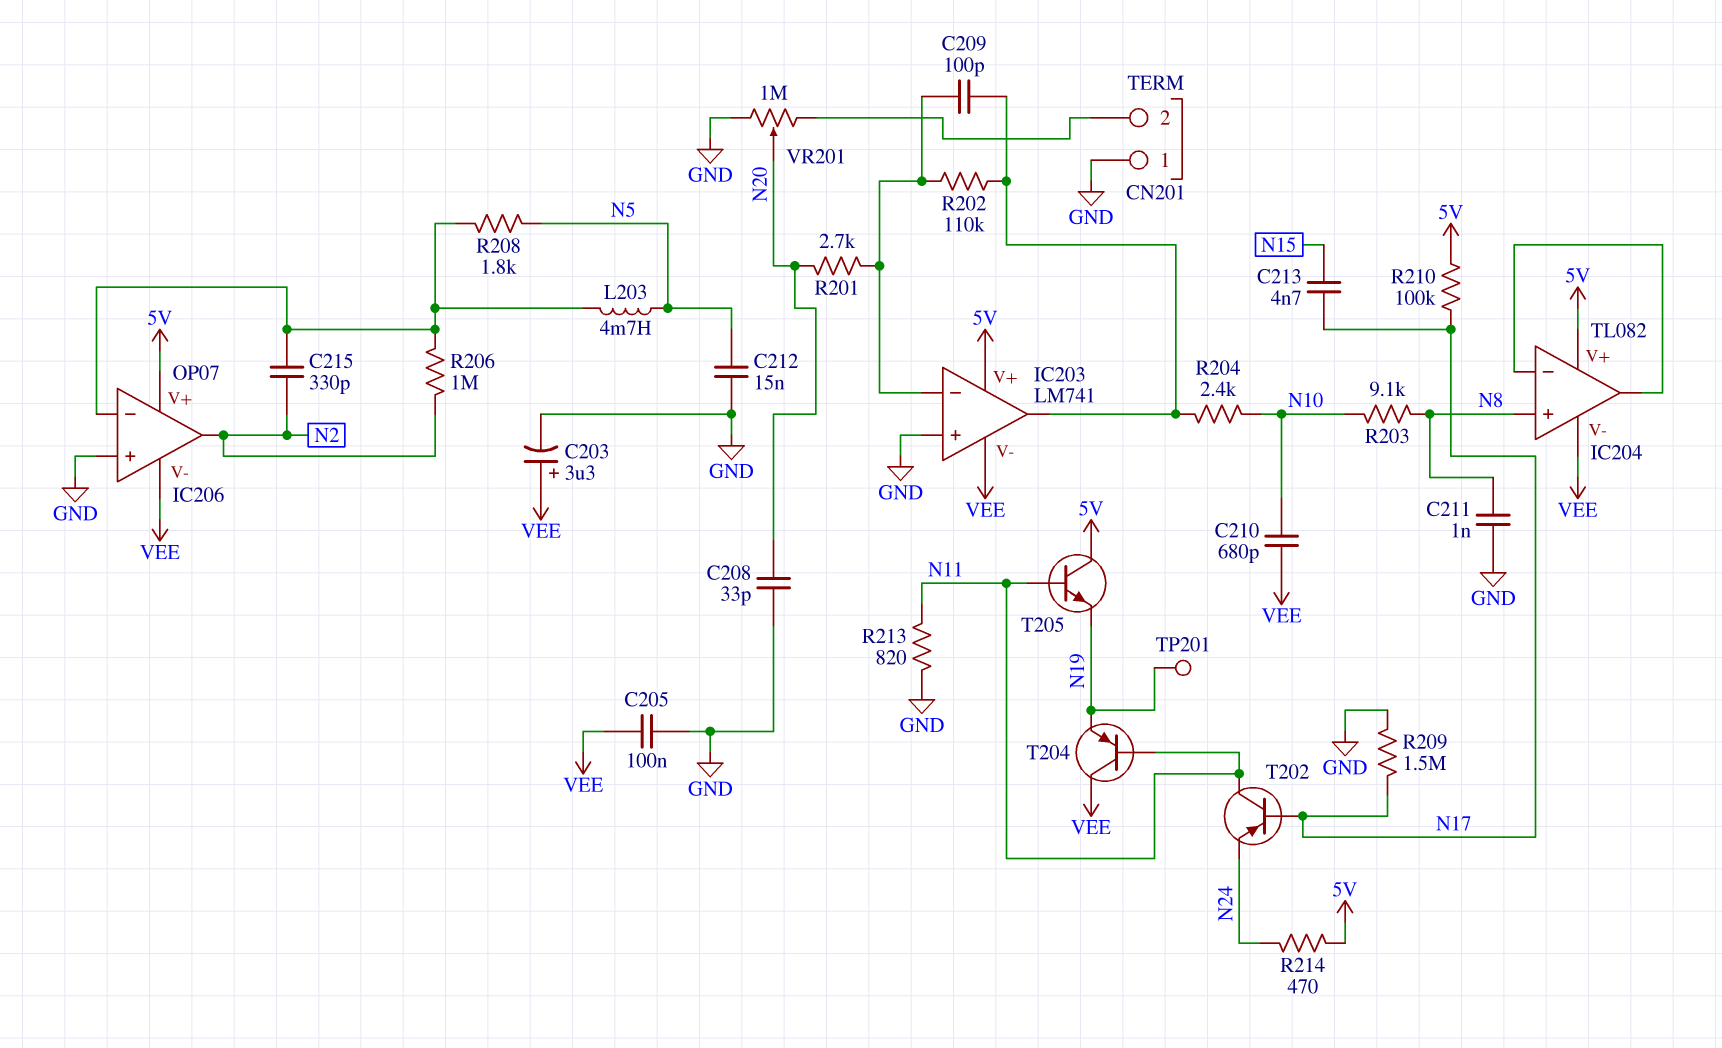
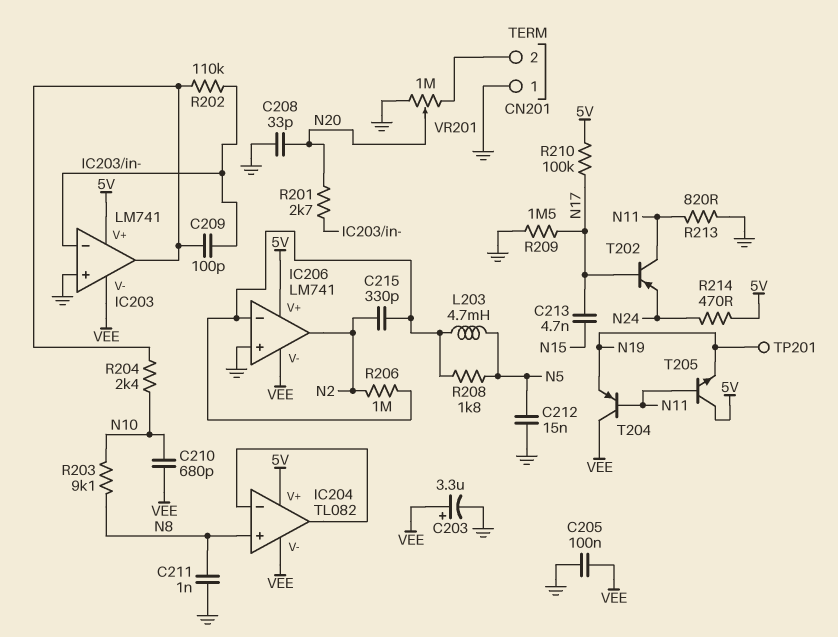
IC206: OP07 -> LM741

